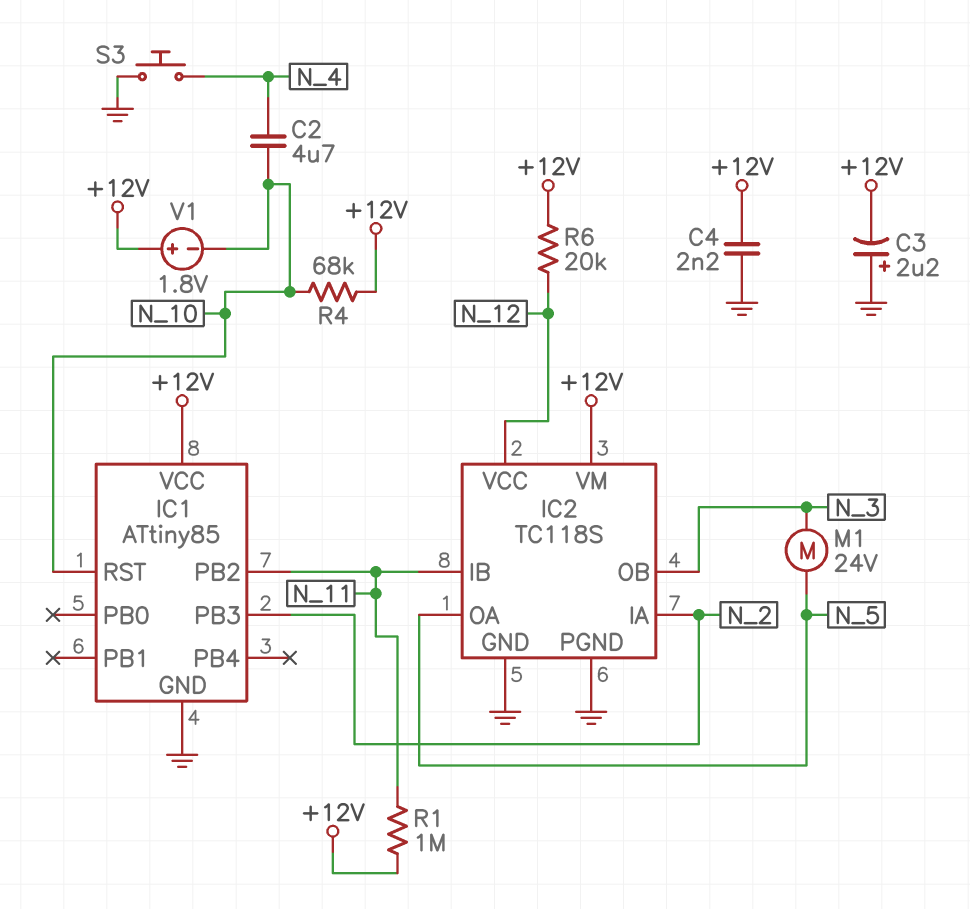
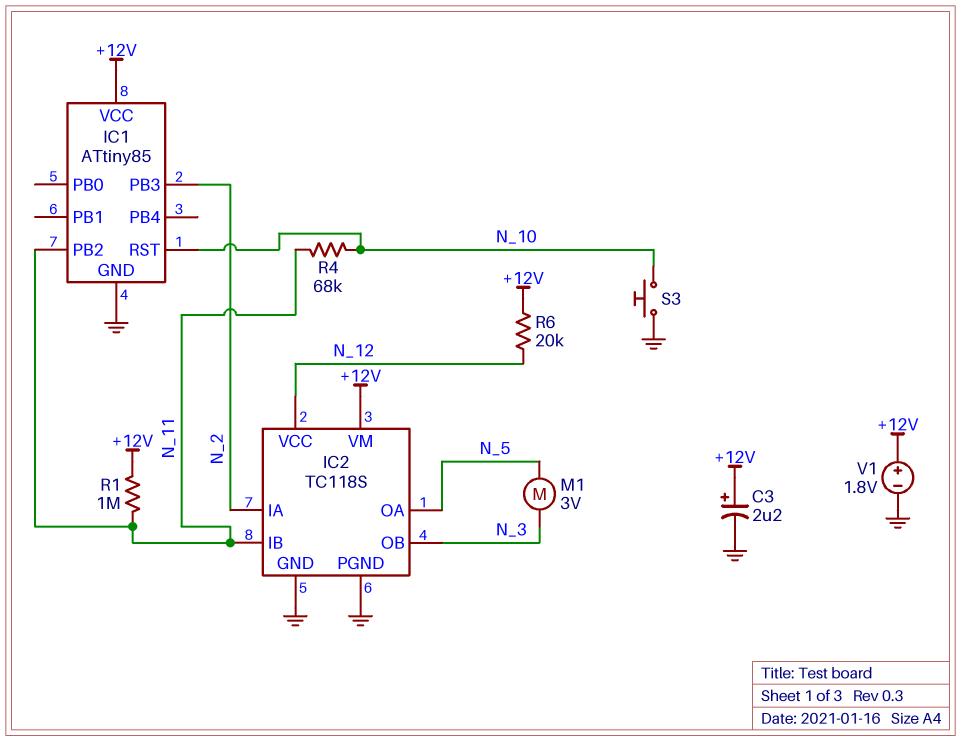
C2: 4.7uF (N_4, N_10) -> none
C3: 2.2uF (plus GND, minus +12V) -> 2.2uF (plus +12V, minus GND)
C4: 2.2nF (+12V, GND) -> none
M1: motor 24V (N_3, N_5) -> motor 3V (N_3, N_5)
R4: 68k (+12V, N_10) -> 68k (N_10, N_11)
S3: button (GND, N_4) -> button (GND, N_10)
V1: 1.8V (plus +12V, minus N_10) -> 1.8V (plus +12V, minus GND)

